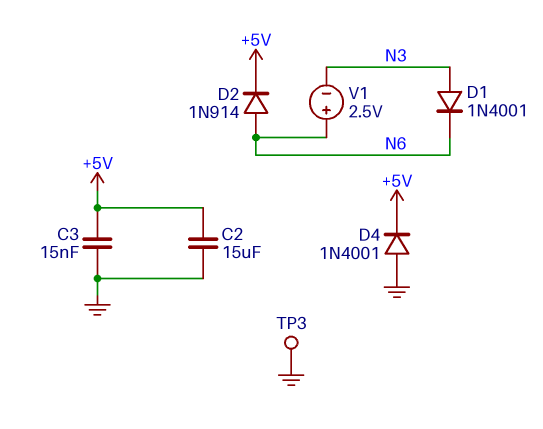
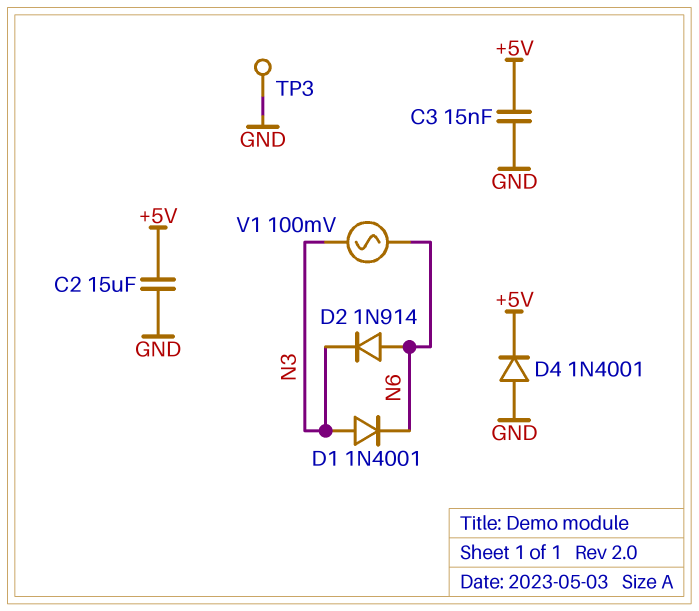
D2: diode 1N914 (A N6, K +5V) -> diode 1N914 (A N6, K N3)
V1: 2.5V (plus N6, minus N3) -> AC 100mV (N3, N6)

